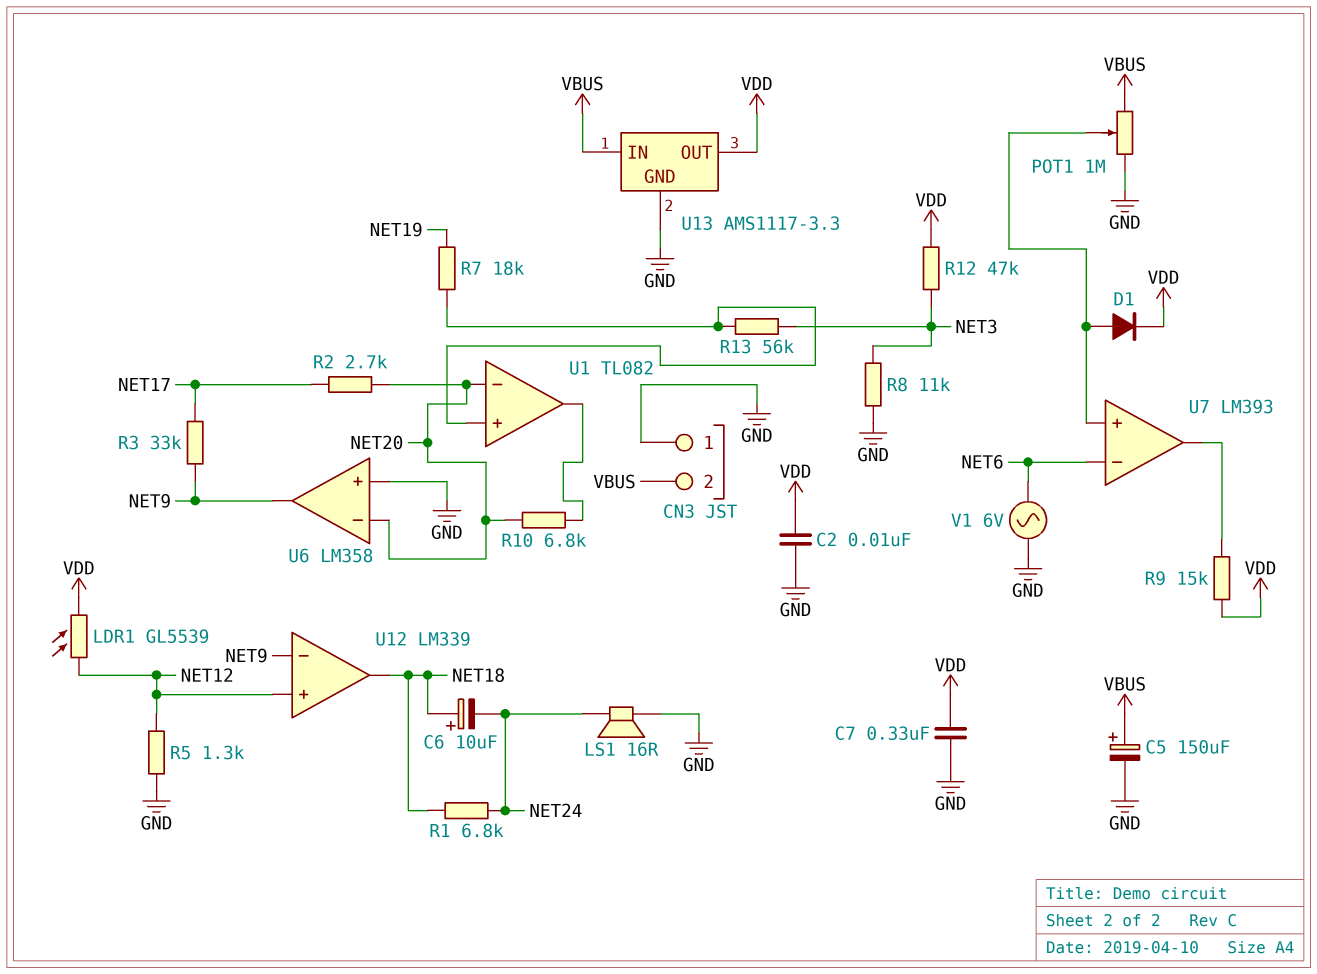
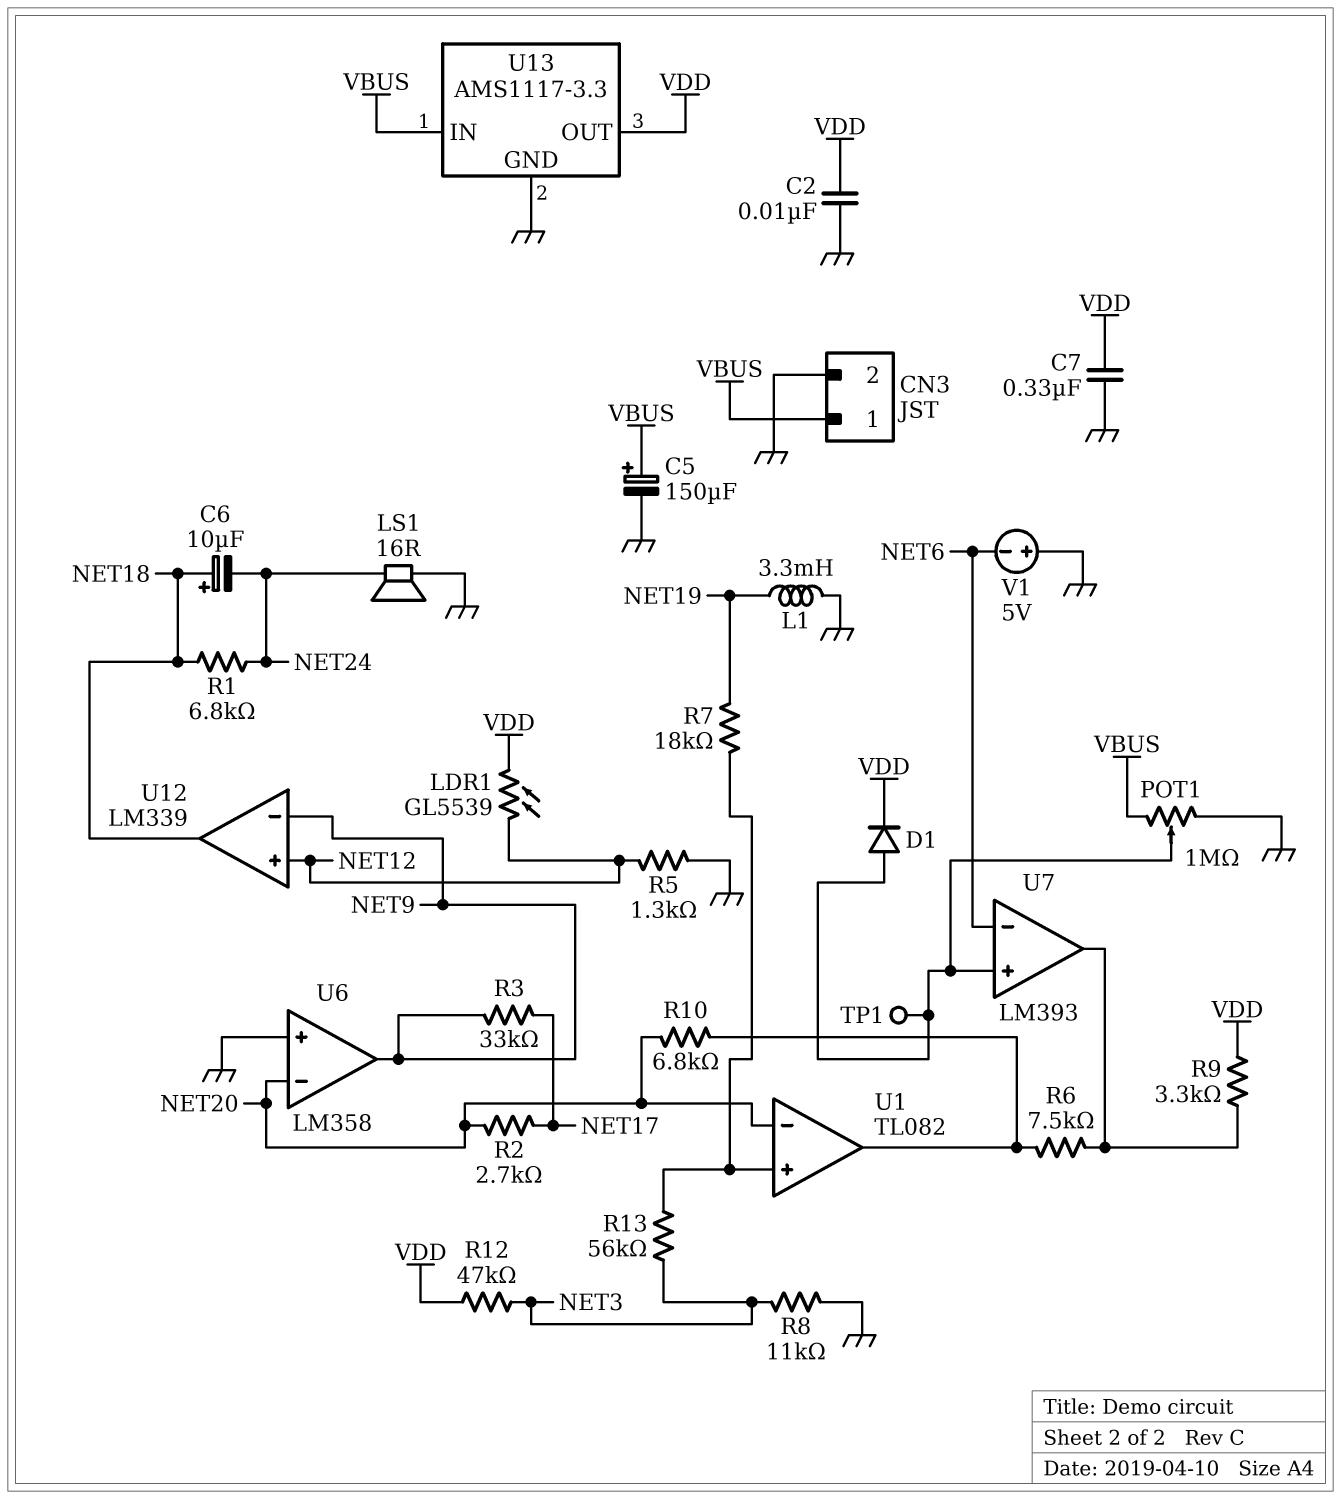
CN3 pin 1: GND -> VBUS
CN3 pin 2: VBUS -> GND
L1: none -> 3.3mH (GND, NET19)
R6: none -> 7.5k (U1/out, U7/out)
R9: 15k (U7/out, VDD) -> 3.3k (U7/out, VDD)
TP1: none -> test point (U7/in+)
V1: AC 6V (GND, NET6) -> 5V (plus GND, minus NET6)

